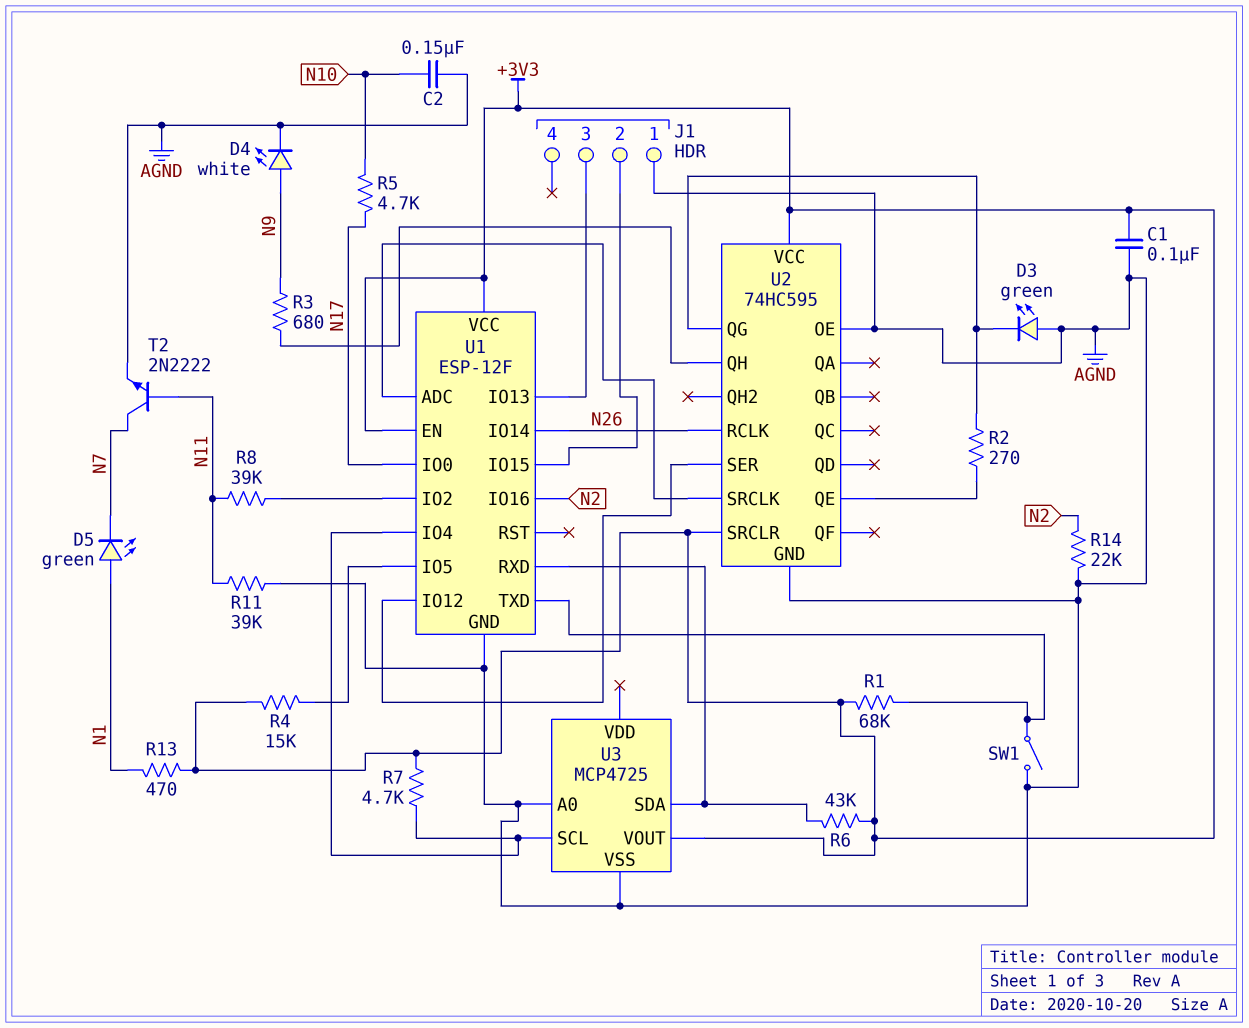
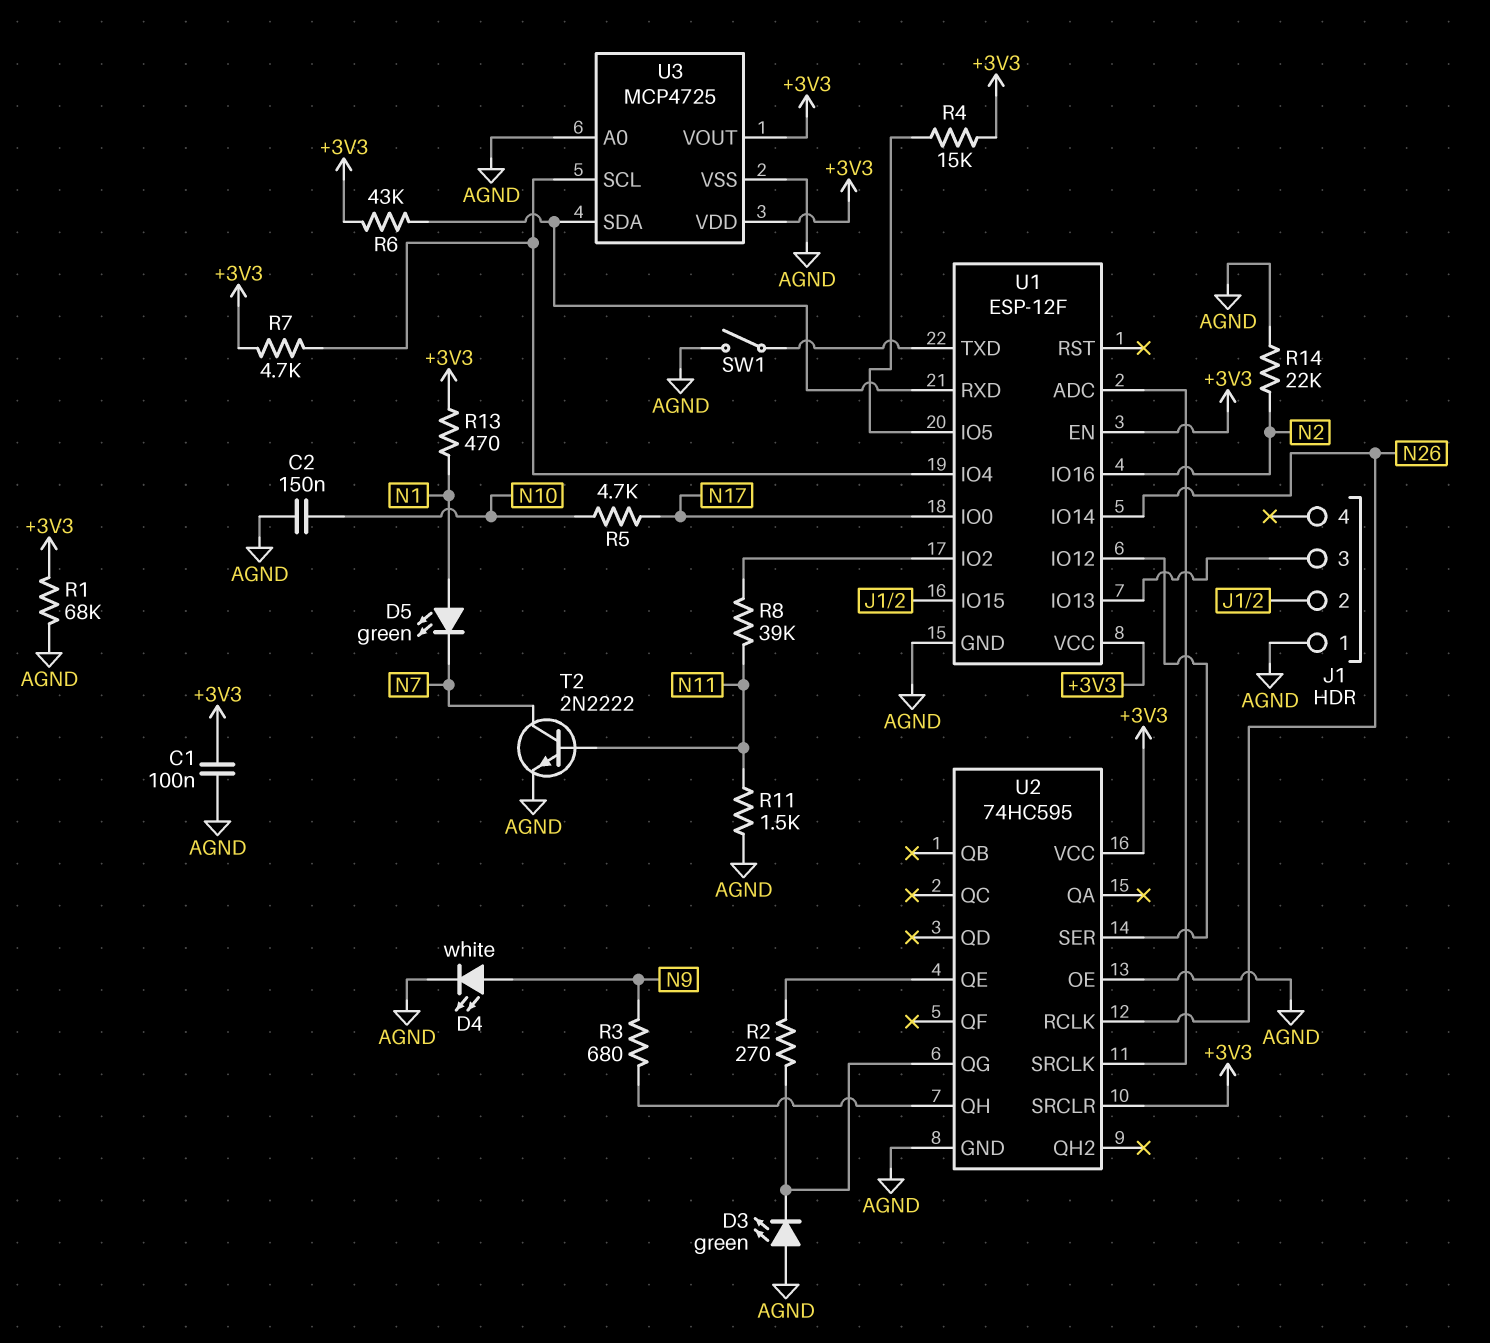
R1: 68k (+3V3, U1/TXD) -> 68k (+3V3, AGND)
R11: 39k (AGND, N11) -> 1.5k (AGND, N11)
U3 pin VDD: none -> +3V3

